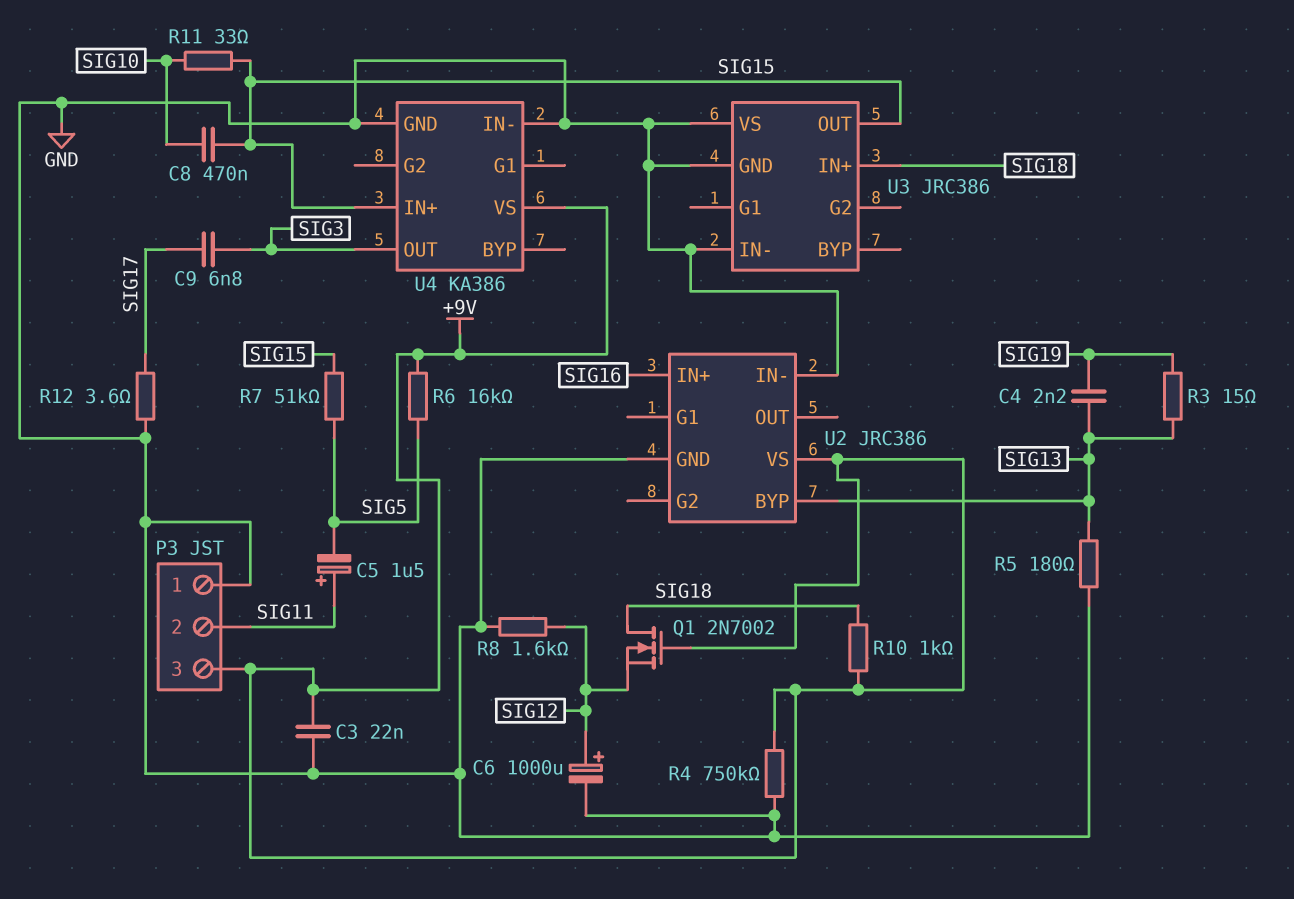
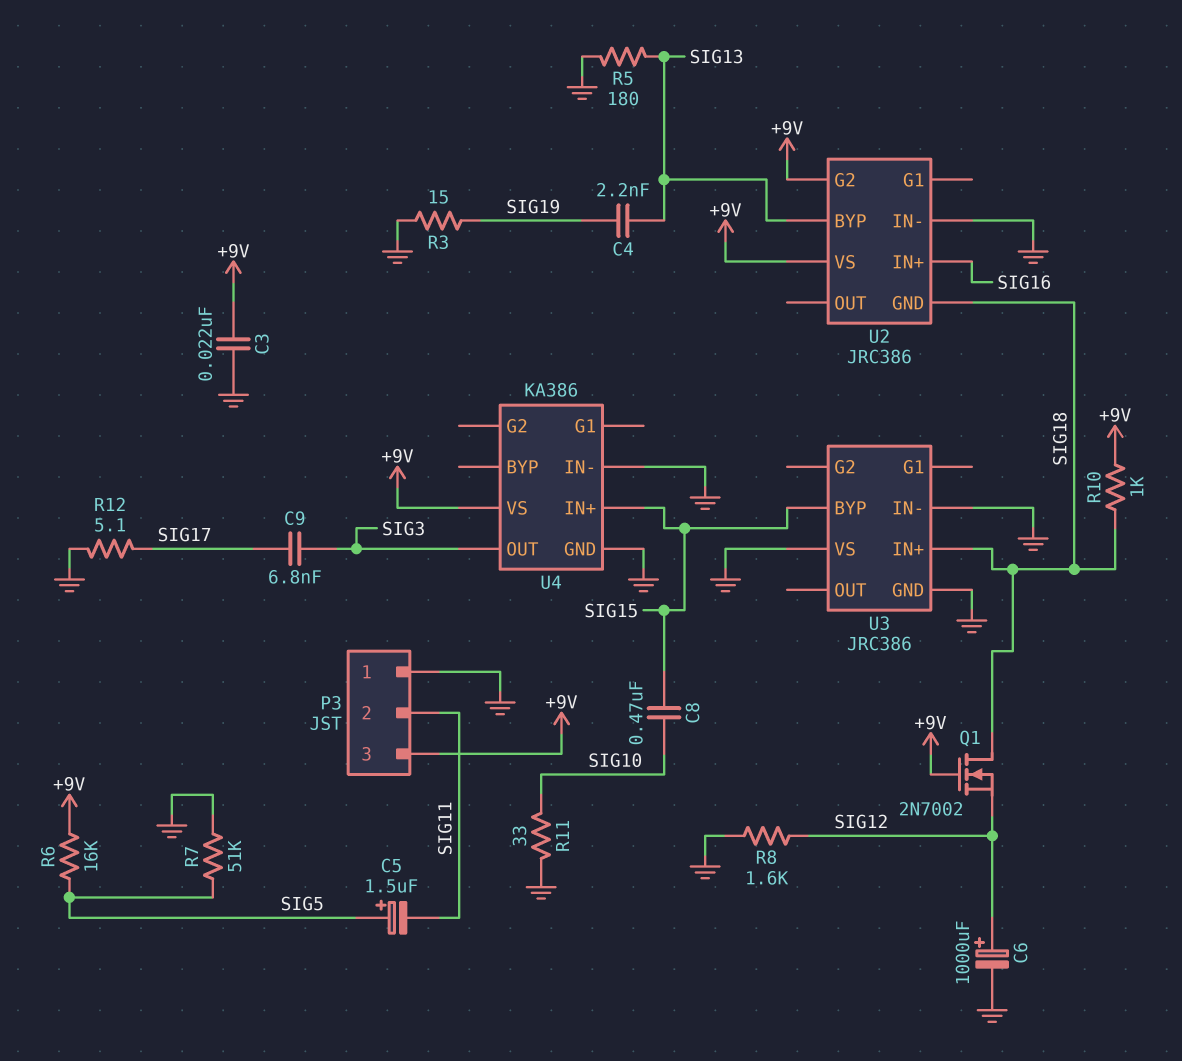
C5: 1.5uF (plus SIG11, minus SIG5) -> 1.5uF (plus SIG5, minus SIG11)
R3: 15 (SIG13, SIG19) -> 15 (GND, SIG19)
R4: 750k (+9V, GND) -> none
R7: 51k (SIG5, SIG15) -> 51k (GND, SIG5)
R11: 33 (SIG10, SIG15) -> 33 (GND, SIG10)
R12: 3.6 (GND, SIG17) -> 5.1 (GND, SIG17)
U2 pin G2: none -> +9V
U2 pin GND: GND -> SIG18
U3 pin BYP: none -> SIG15
U3 pin OUT: SIG15 -> none

